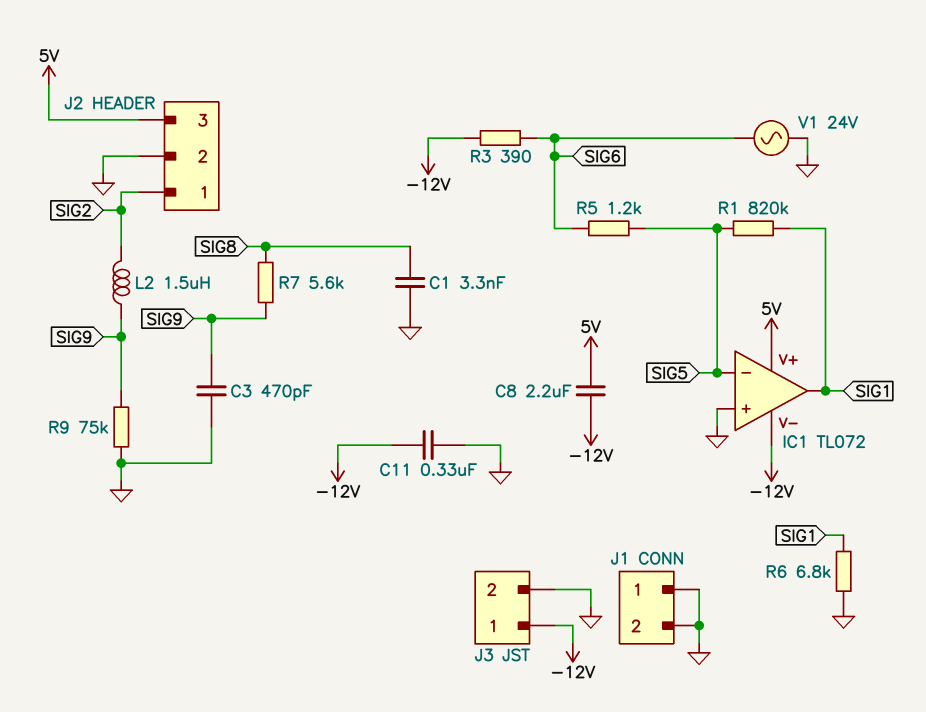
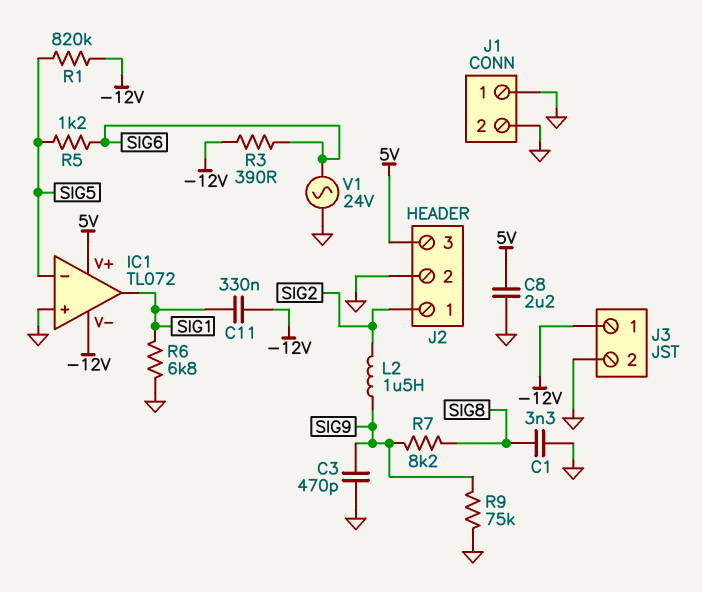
C8: 2.2uF (-12V, 5V) -> 2.2uF (5V, GND)
C11: 330nF (-12V, GND) -> 330nF (-12V, SIG1)
R1: 820k (SIG1, SIG5) -> 820k (-12V, SIG5)
R7: 5.6k (SIG8, SIG9) -> 8.2k (SIG8, SIG9)

